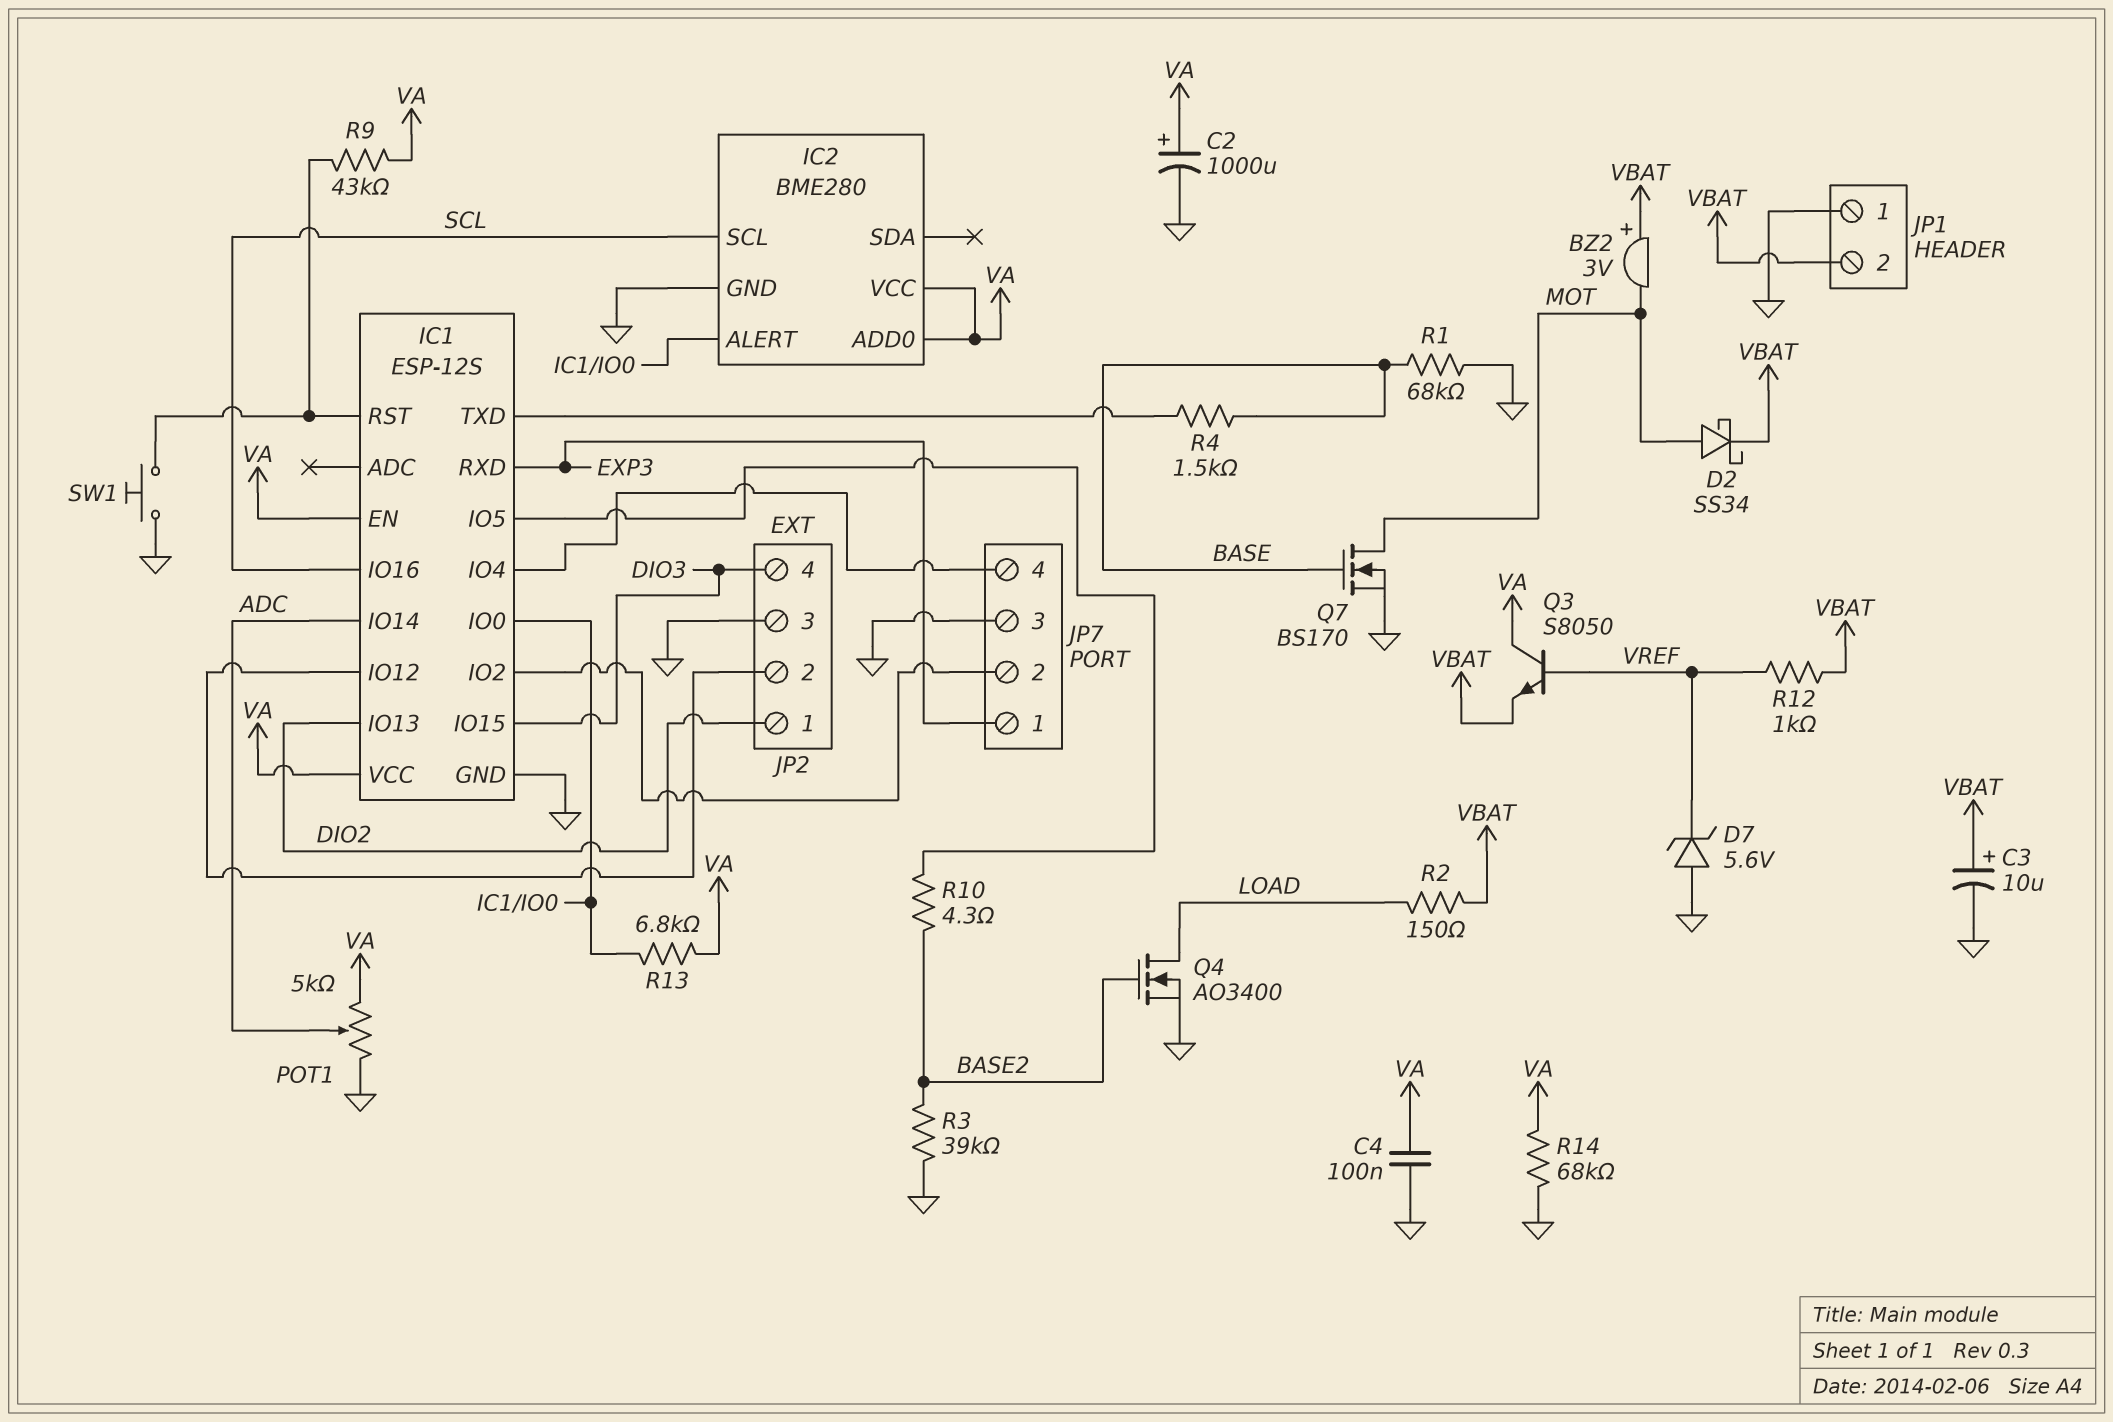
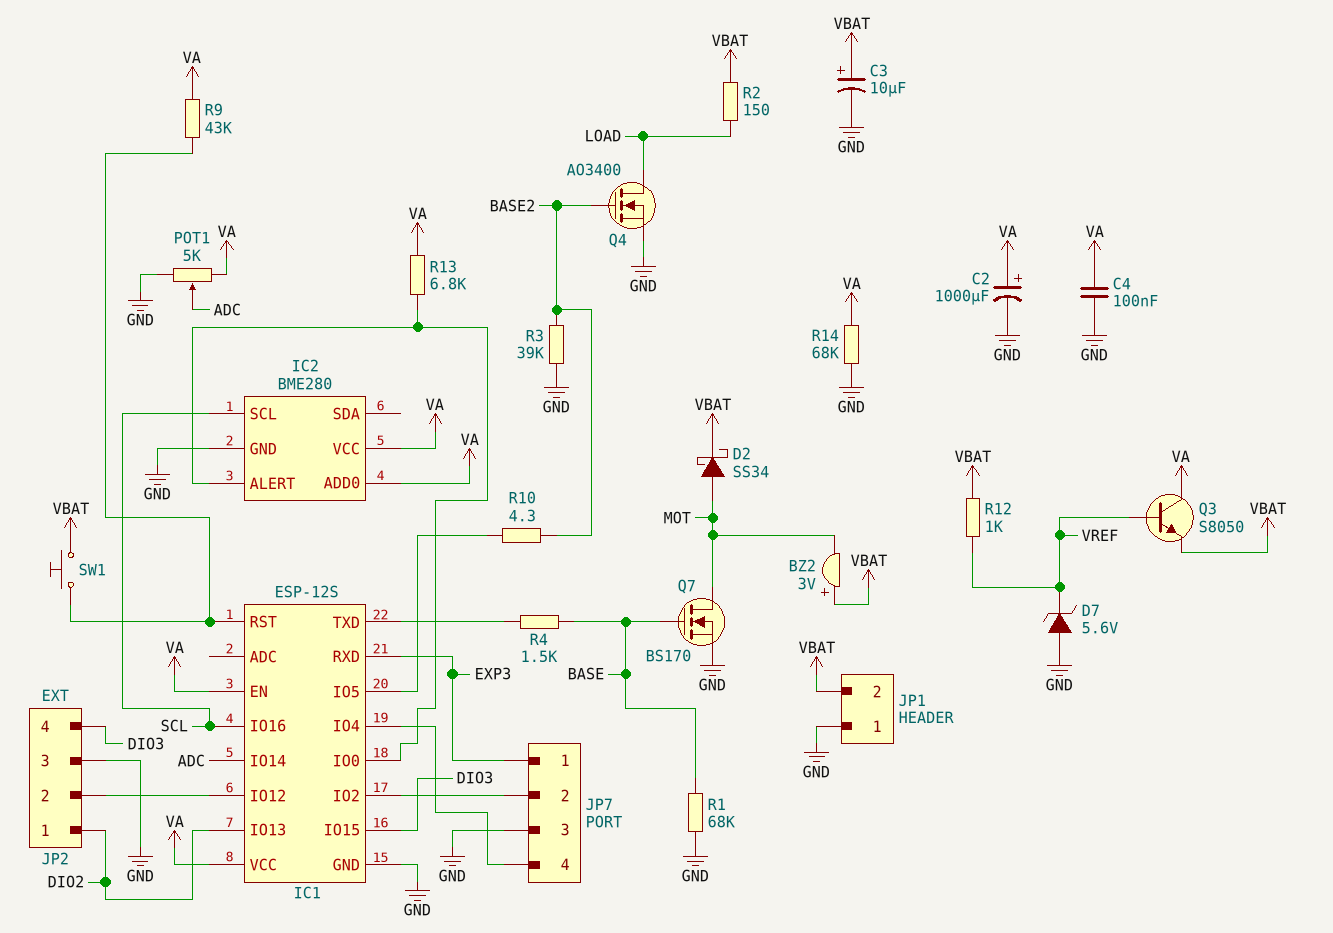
SW1: button (GND, IC1/RST) -> button (IC1/RST, VBAT)

